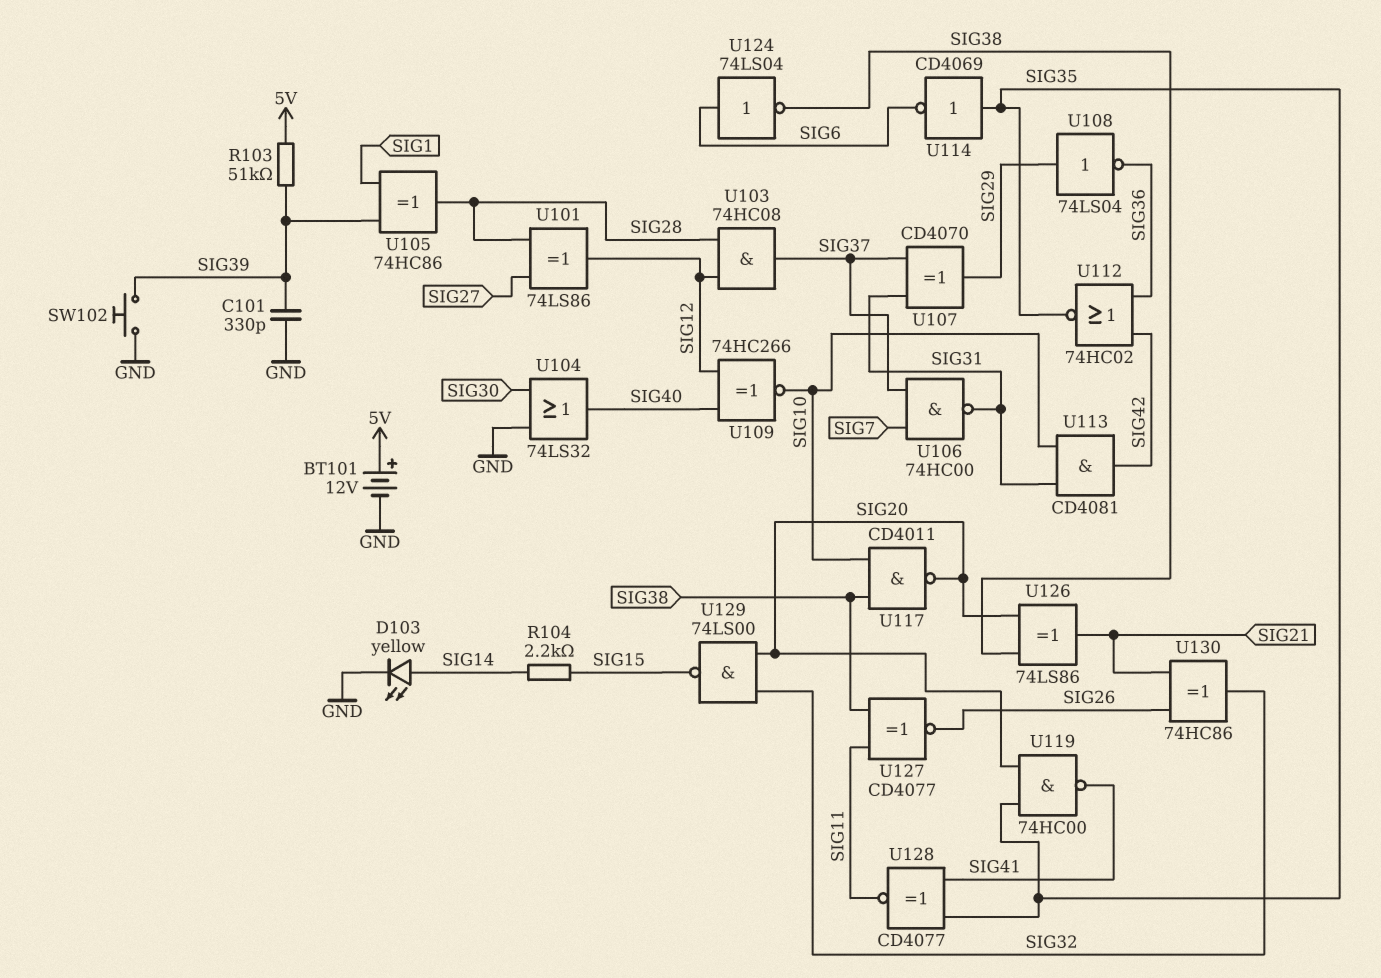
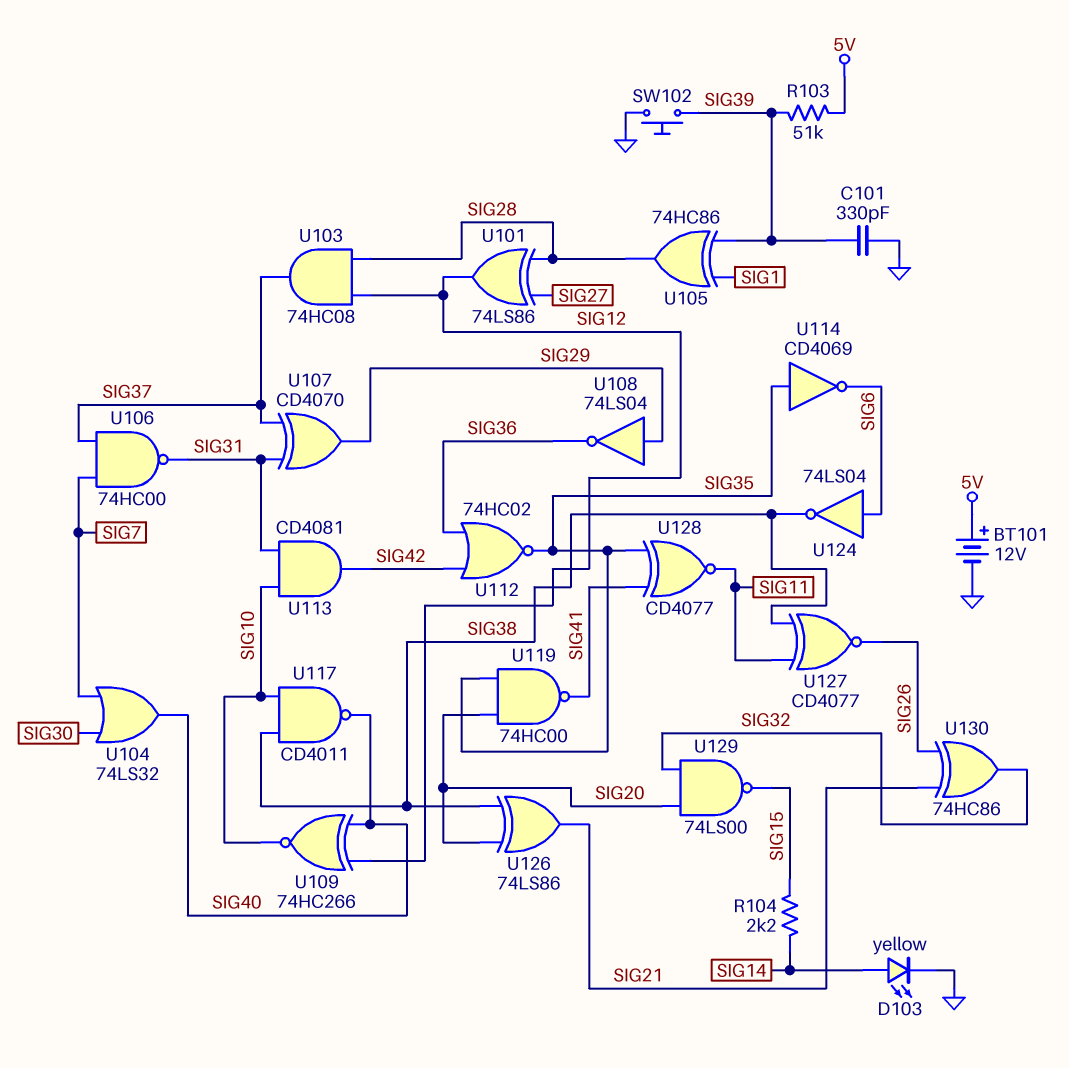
U104: OR 74LS32 (in GND, in SIG30, out SIG40) -> OR 74LS32 (in SIG7, in SIG30, out SIG40)
U117: NAND CD4011 (in SIG10, in SIG38, out SIG20) -> NAND CD4011 (in SIG10, in SIG38, out SIG40)

